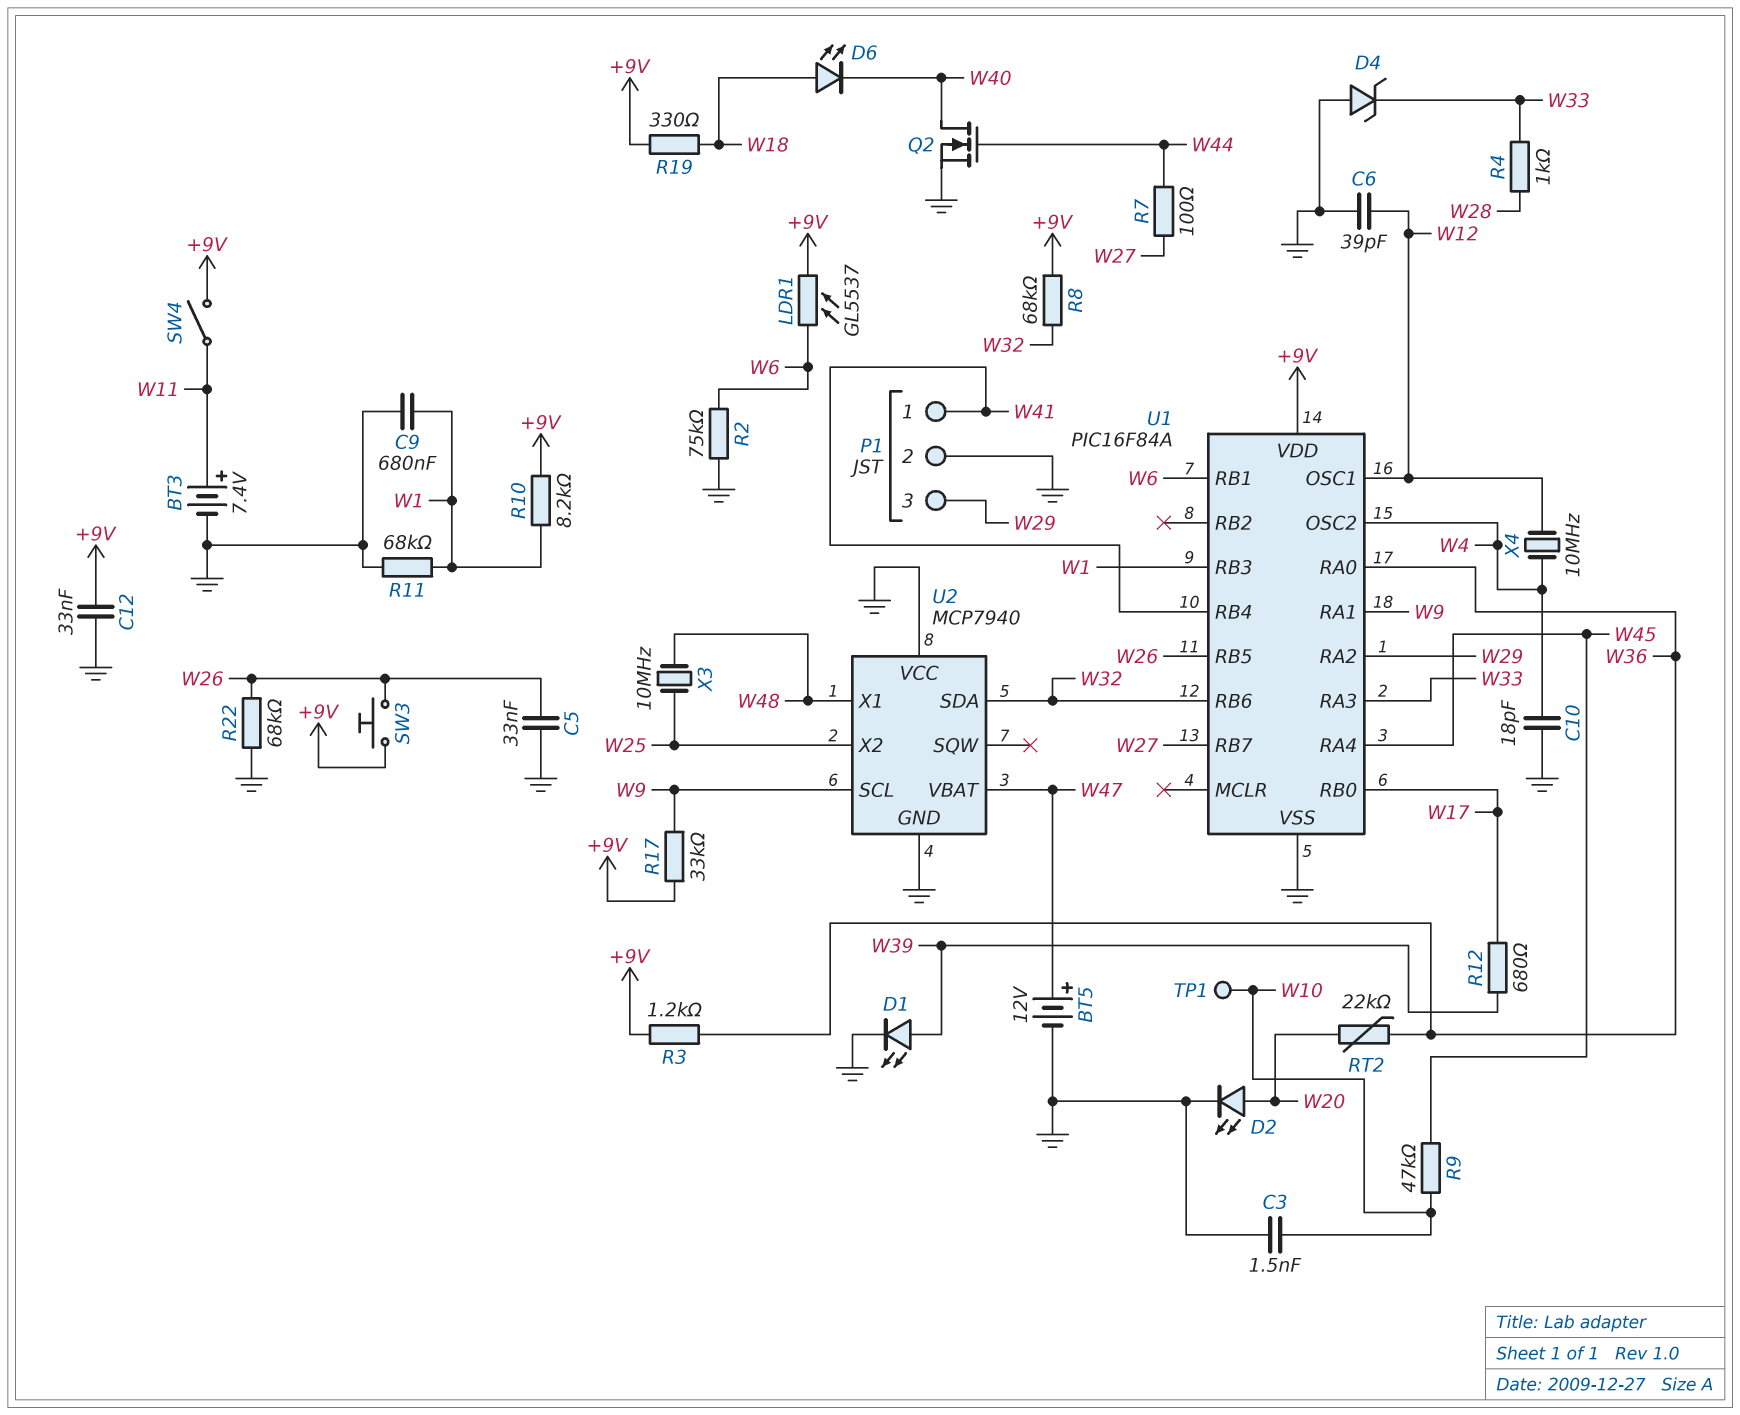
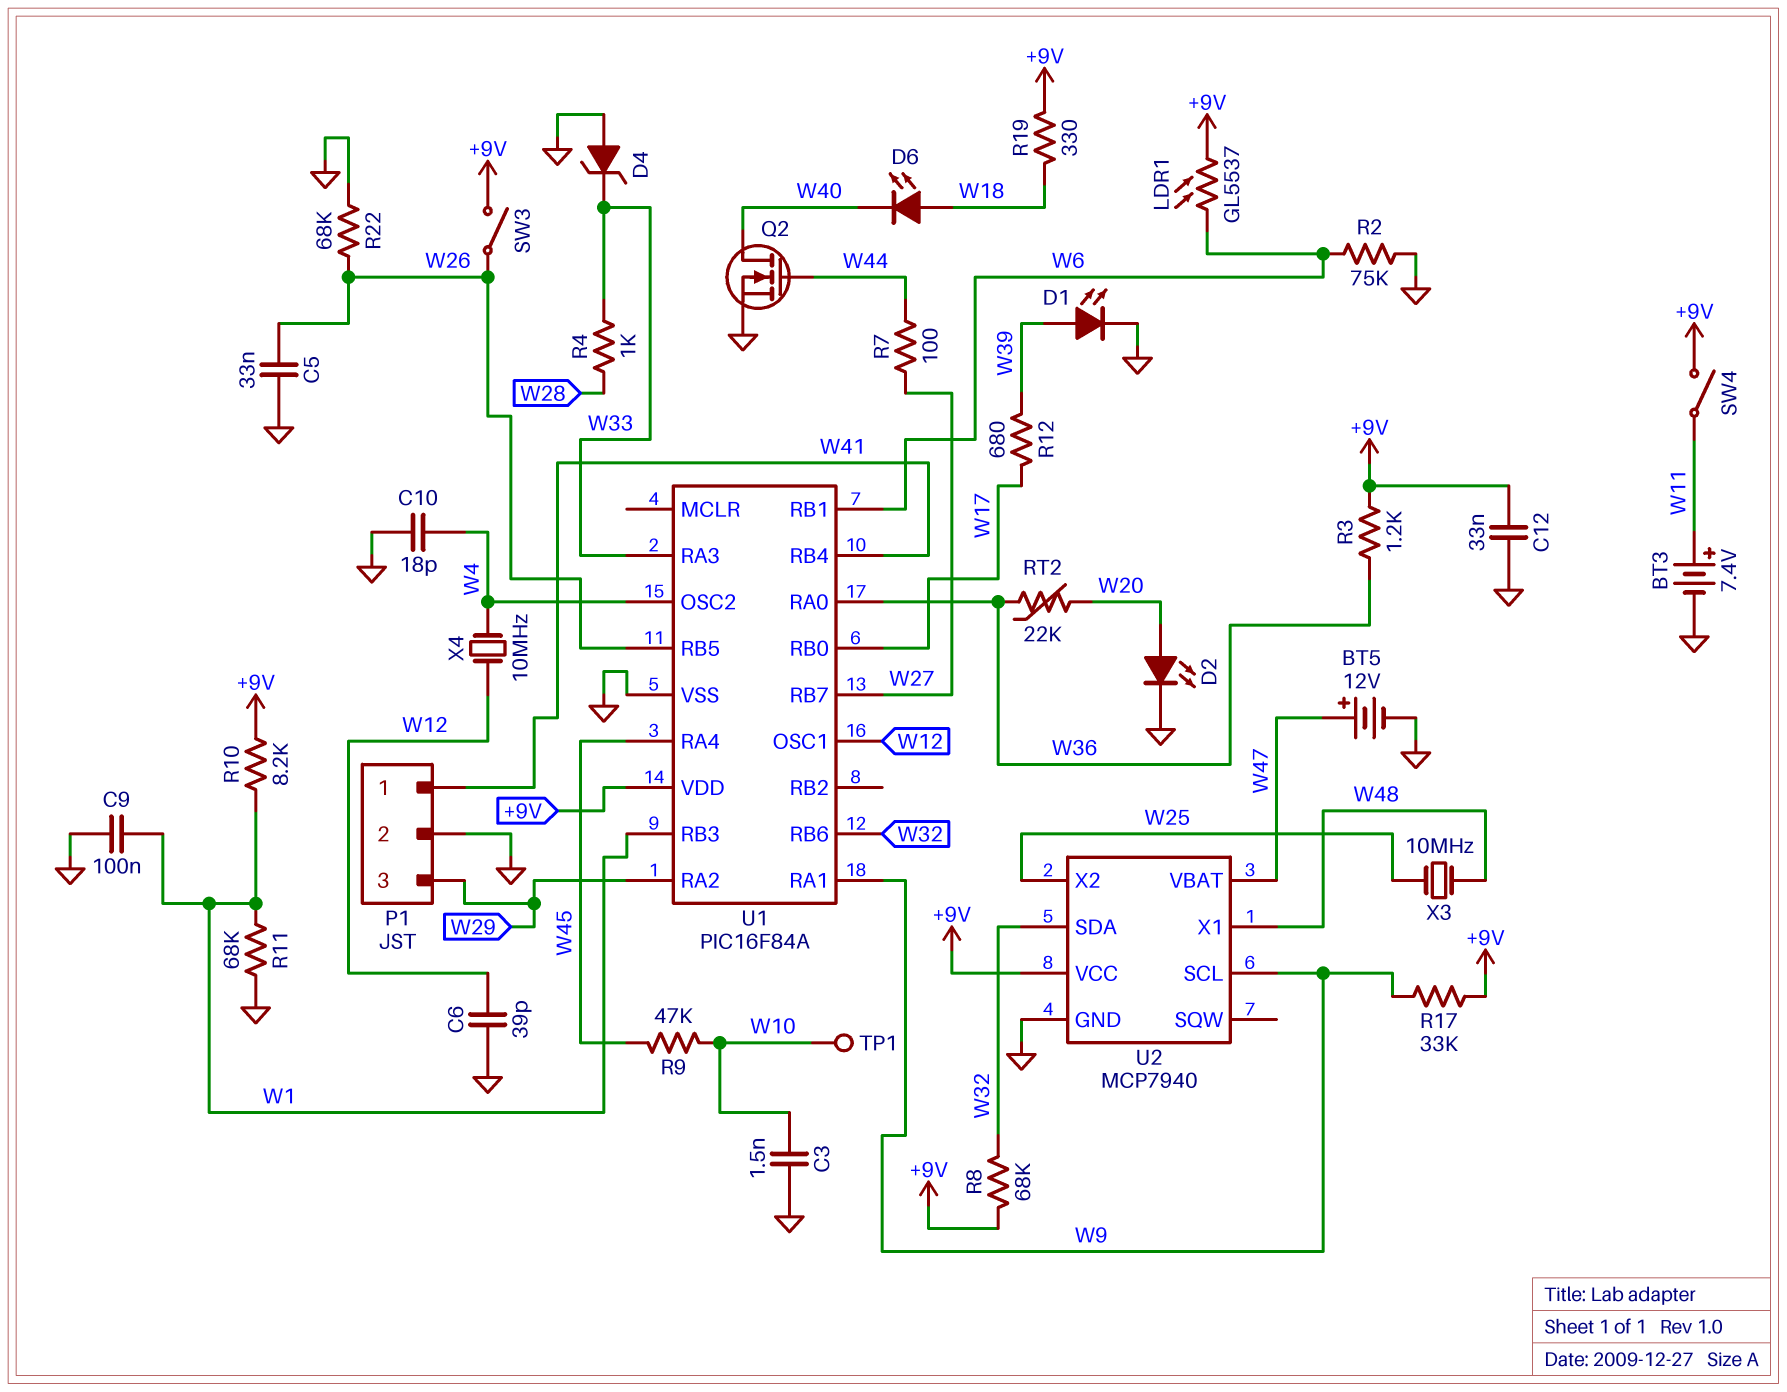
C9: 680nF (GND, W1) -> 100nF (GND, W1)
SW3: button (+9V, W26) -> switch (+9V, W26)
U2 pin VCC: GND -> +9V

